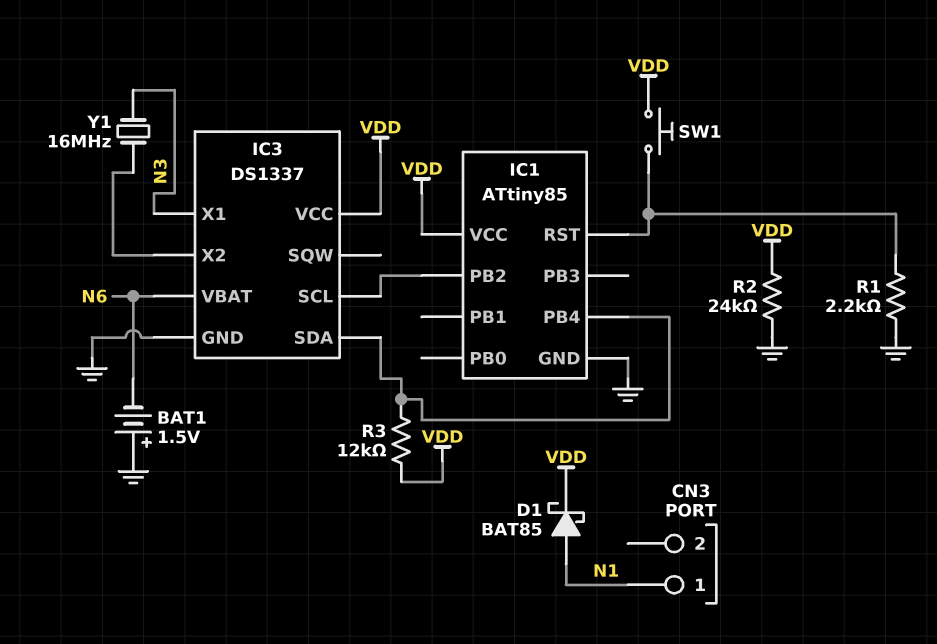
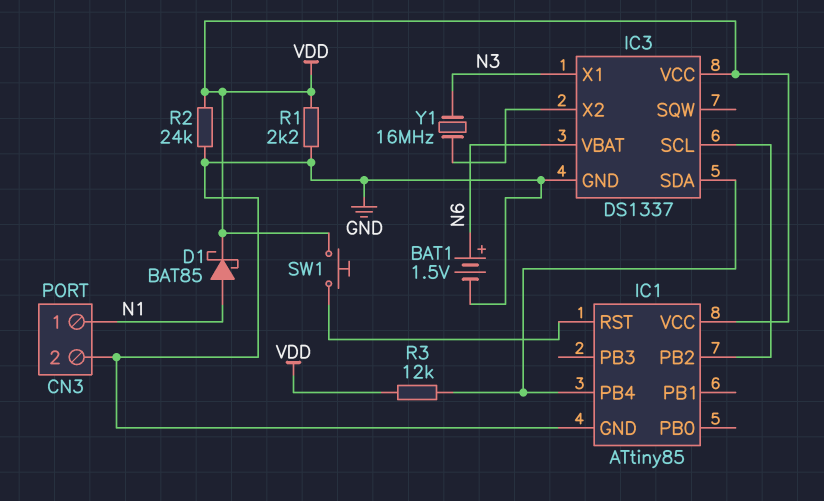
BAT1: 1.5V (plus GND, minus N6) -> 1.5V (plus N6, minus GND)
CN3 pin 2: none -> GND
R1: 2.2k (GND, IC1/RST) -> 2.2k (GND, VDD)

